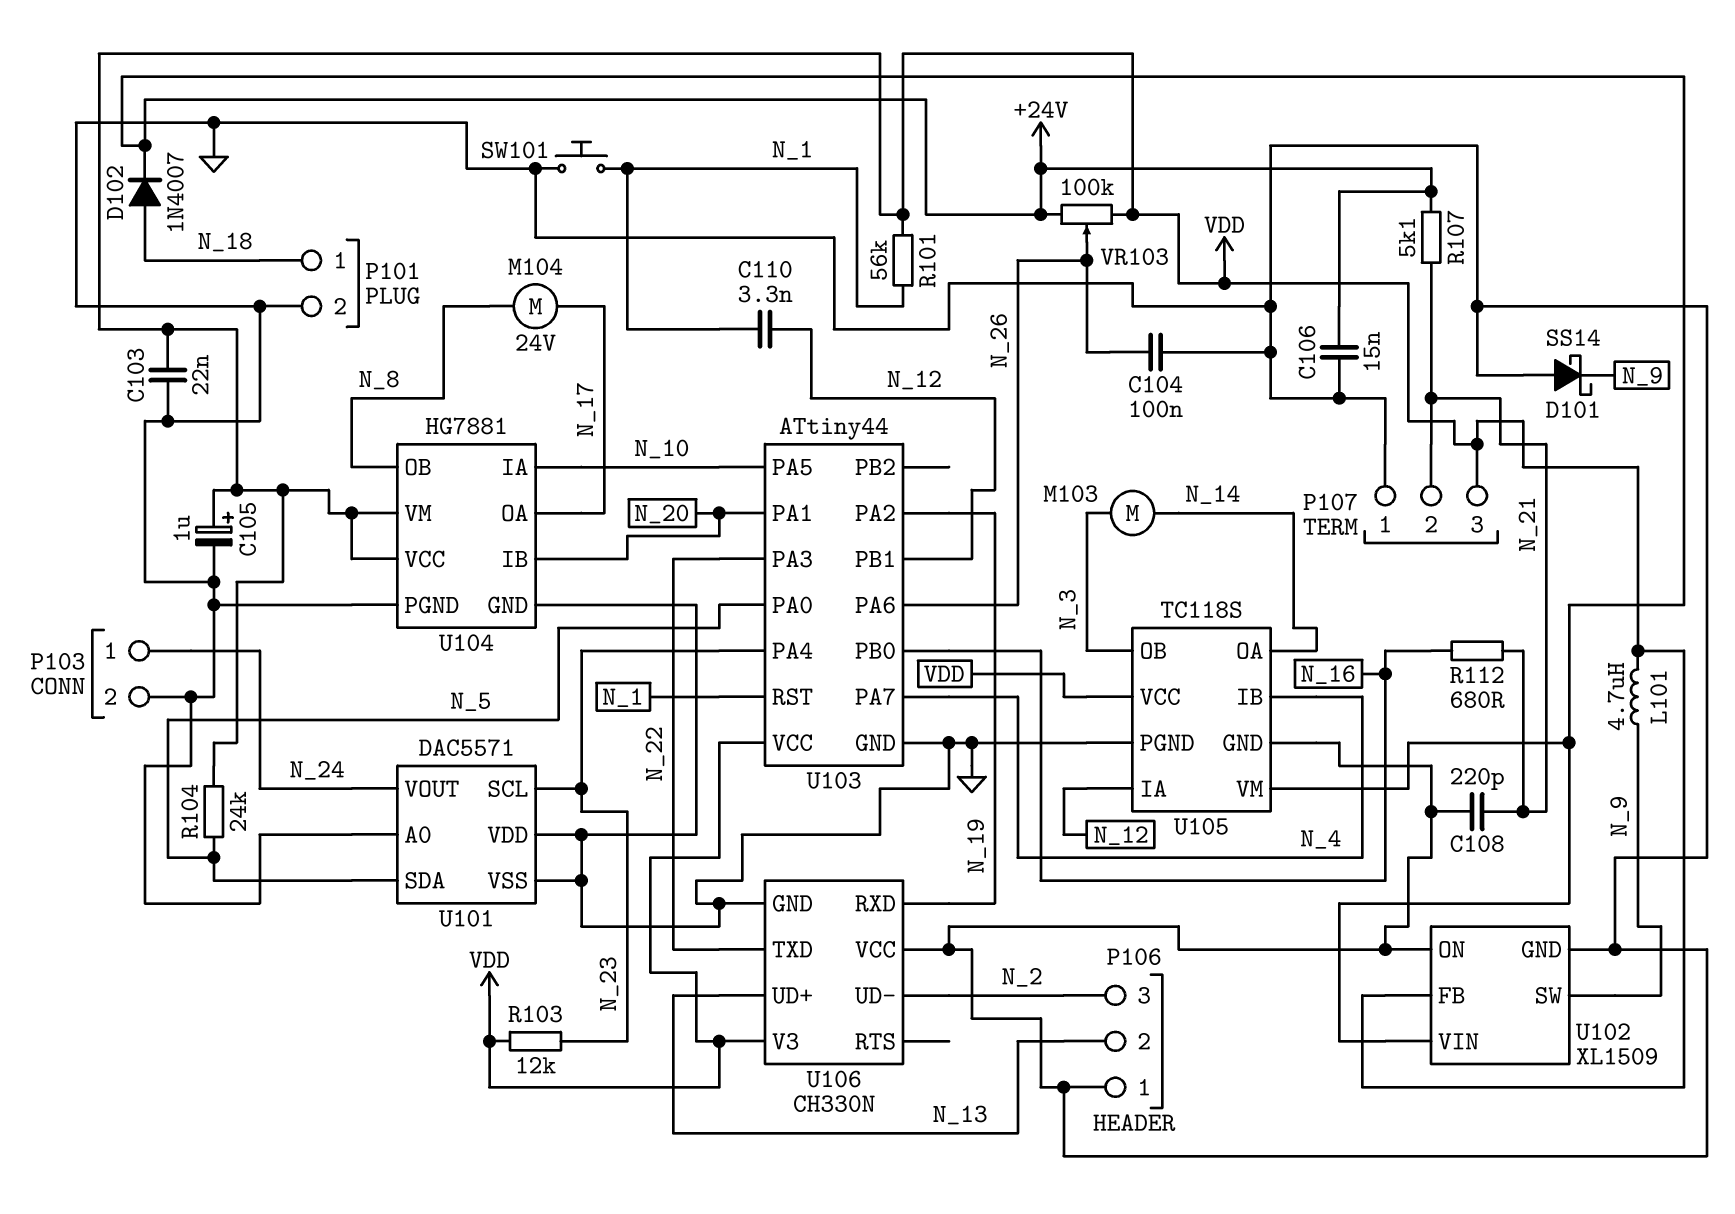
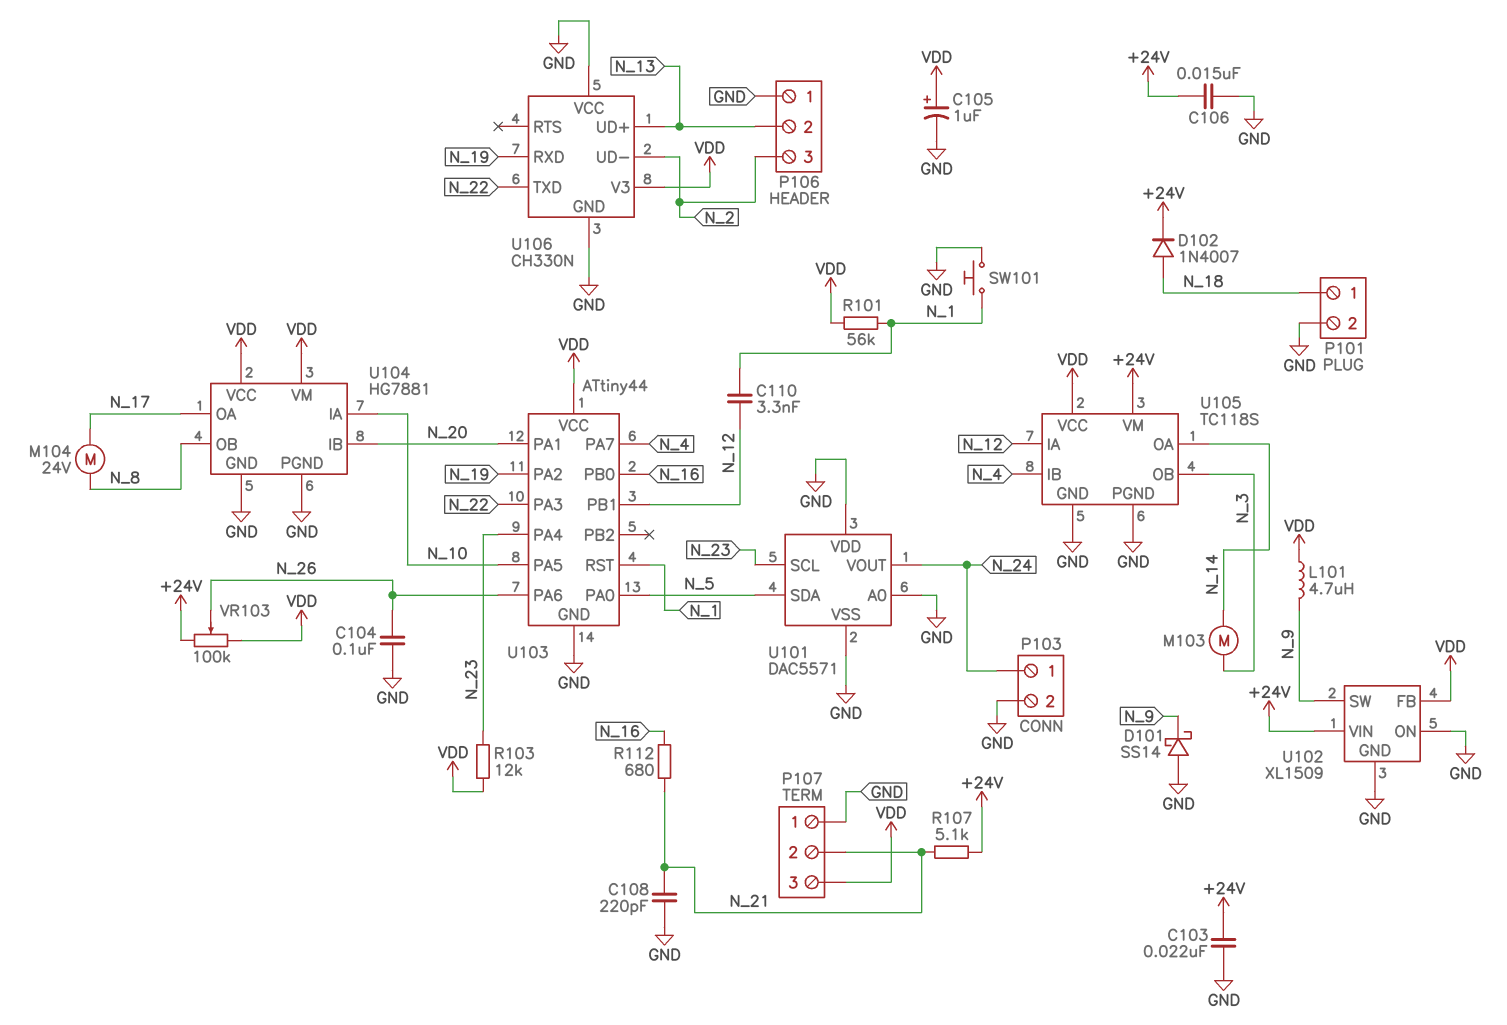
C103: 22nF (GND, VDD) -> 22nF (+24V, GND)
R104: 24k (N_5, VDD) -> none

